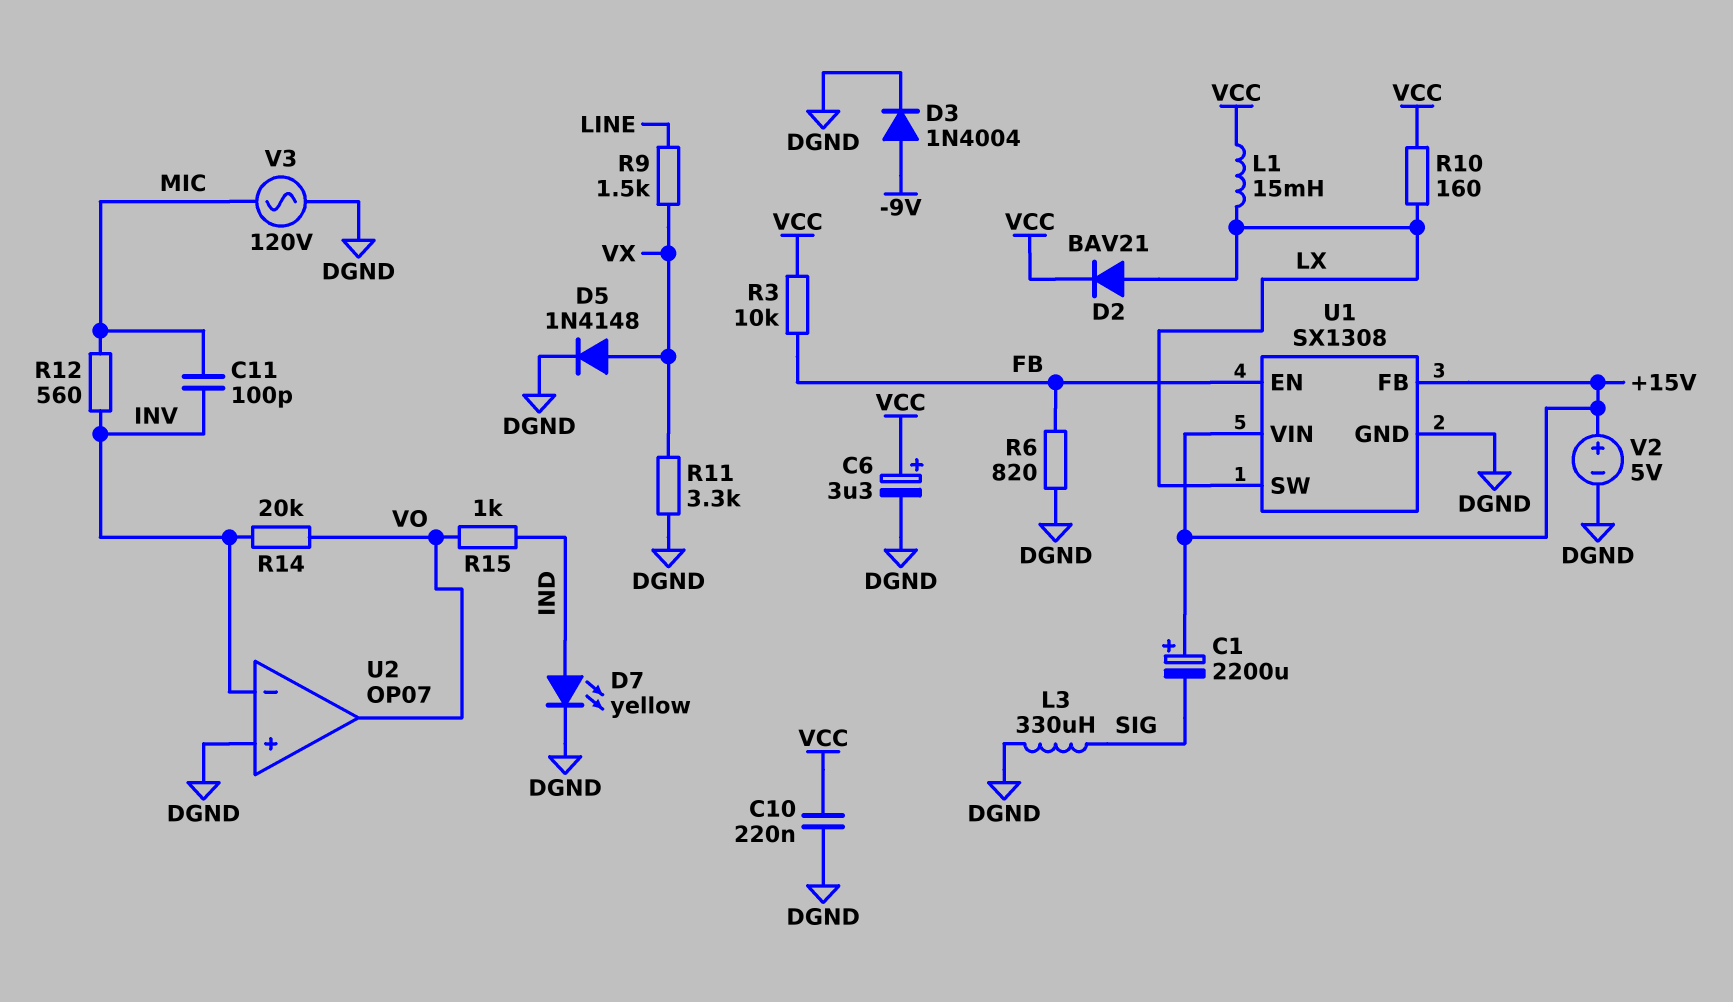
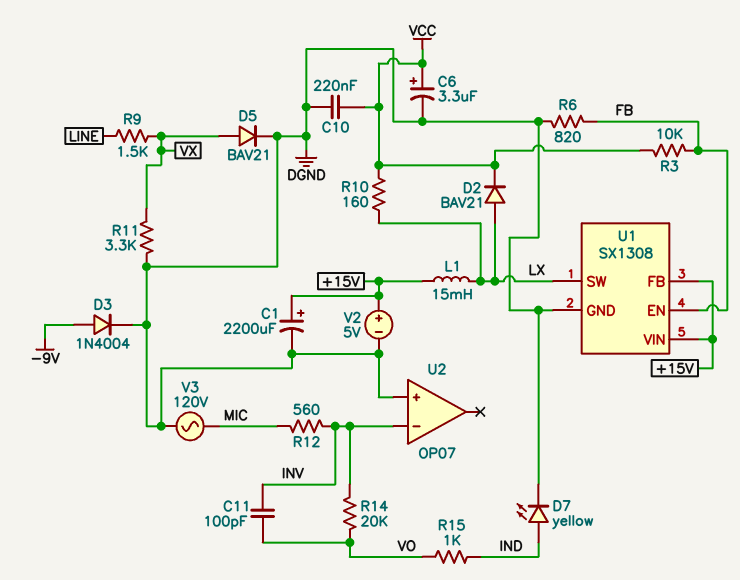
C1: 2200uF (plus +15V, minus SIG) -> 2200uF (plus +15V, minus DGND)
C11: 100pF (INV, MIC) -> 100pF (INV, VO)
D5: diode 1N4148 (A VX, K DGND) -> diode BAV21 (A VX, K DGND)
L1: 15mH (LX, VCC) -> 15mH (+15V, LX)
L3: 330uH (DGND, SIG) -> none
U2 pin out: VO -> none

